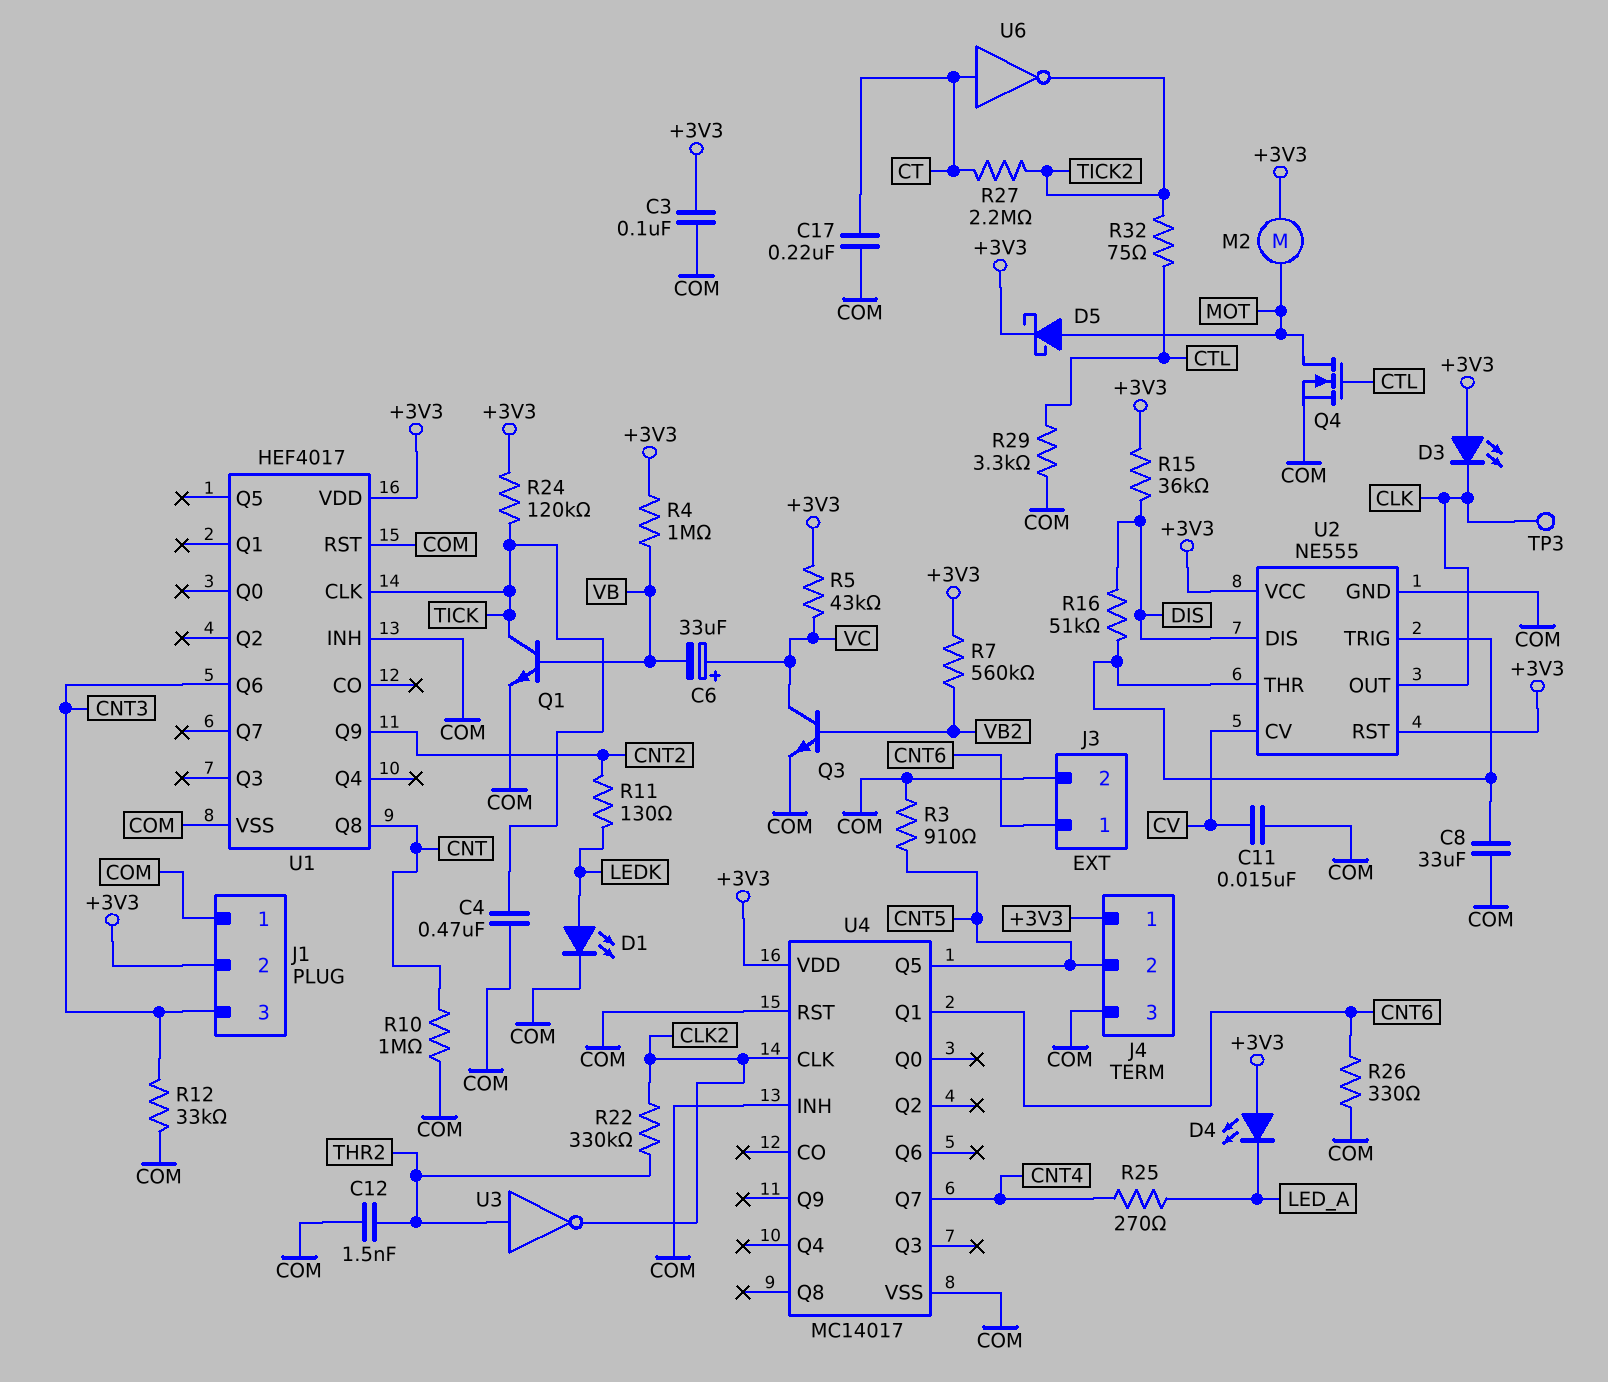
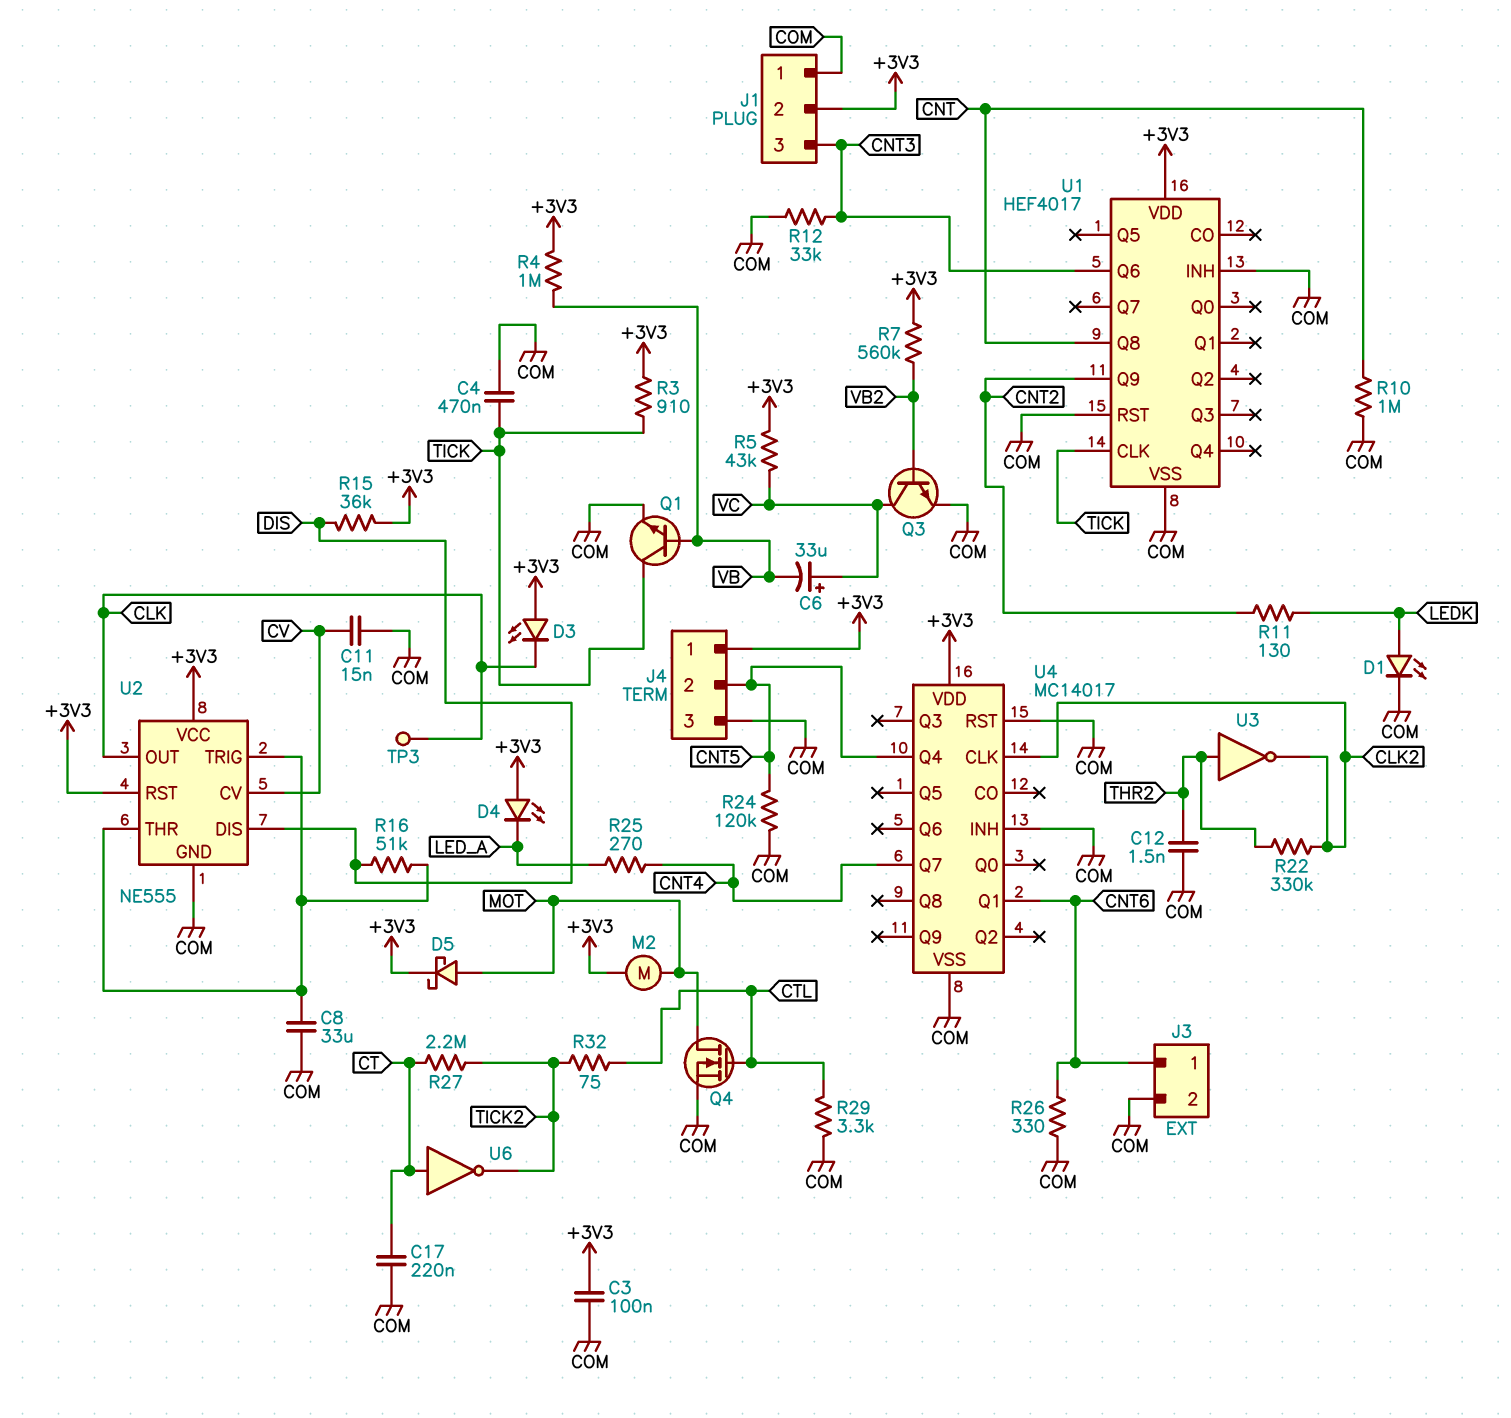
R3: 910 (CNT5, COM) -> 910 (+3V3, TICK)
R24: 120k (+3V3, TICK) -> 120k (CNT5, COM)
U4 pin Q4: none -> CNT5
U4 pin Q5: CNT5 -> none

